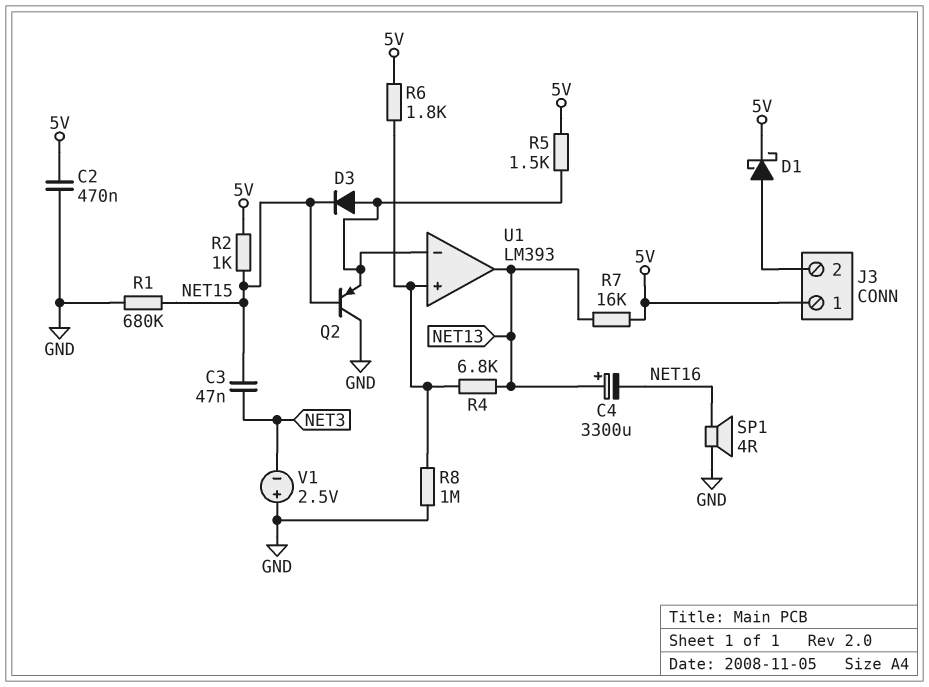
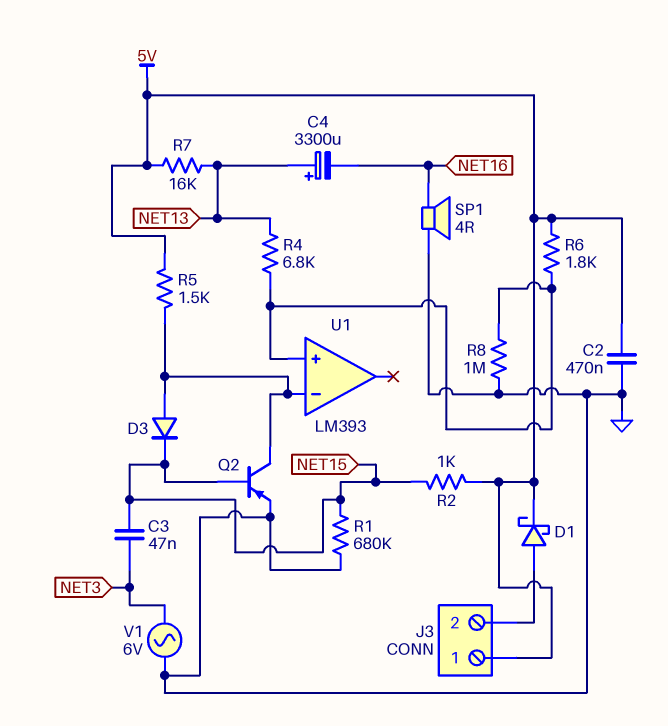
Q2: PNP (B NET15, C GND, E U1/in-) -> PNP (B NET15, C U1/in-, E GND)
U1 pin out: NET13 -> none
V1: 2.5V (plus GND, minus NET3) -> AC 6V (GND, NET3)

